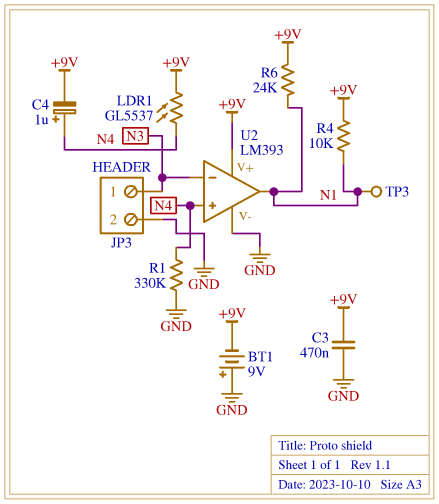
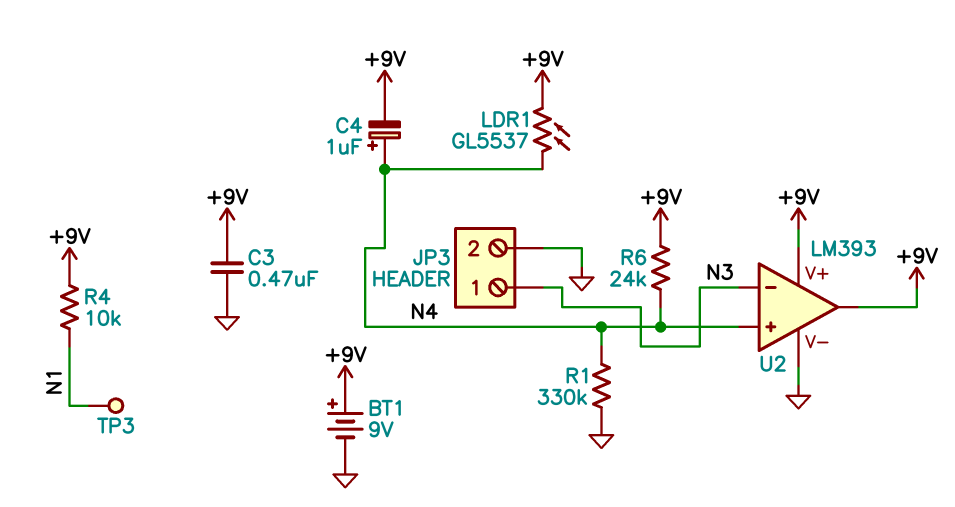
BT1: 9V (plus GND, minus +9V) -> 9V (plus +9V, minus GND)
R6: 24k (+9V, N1) -> 24k (+9V, N4)
U2 pin out: N1 -> +9V

